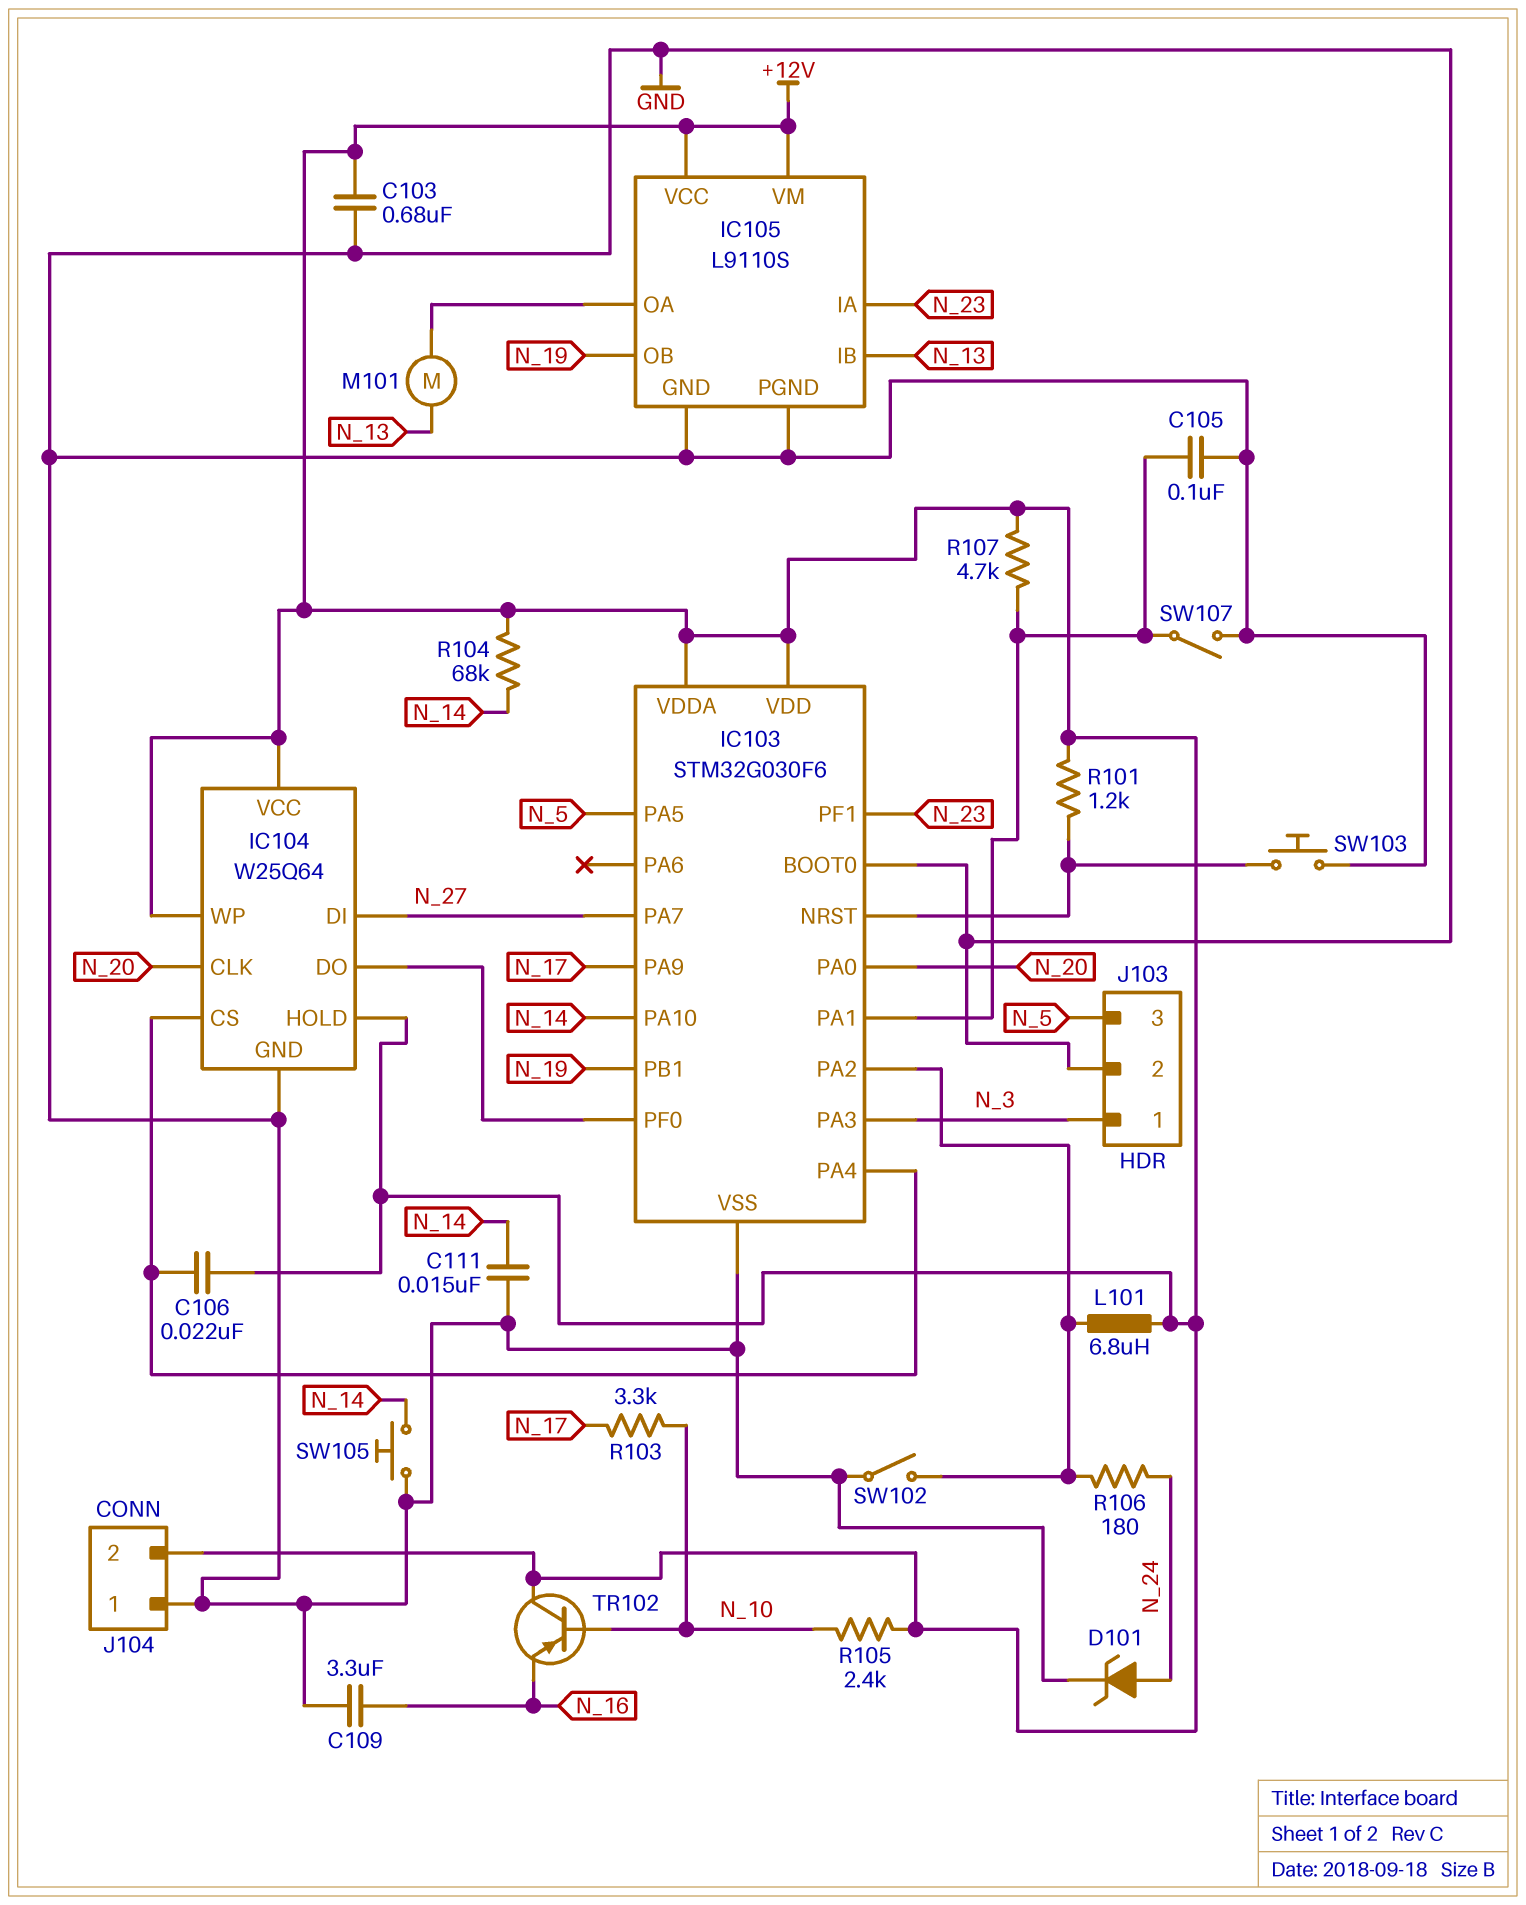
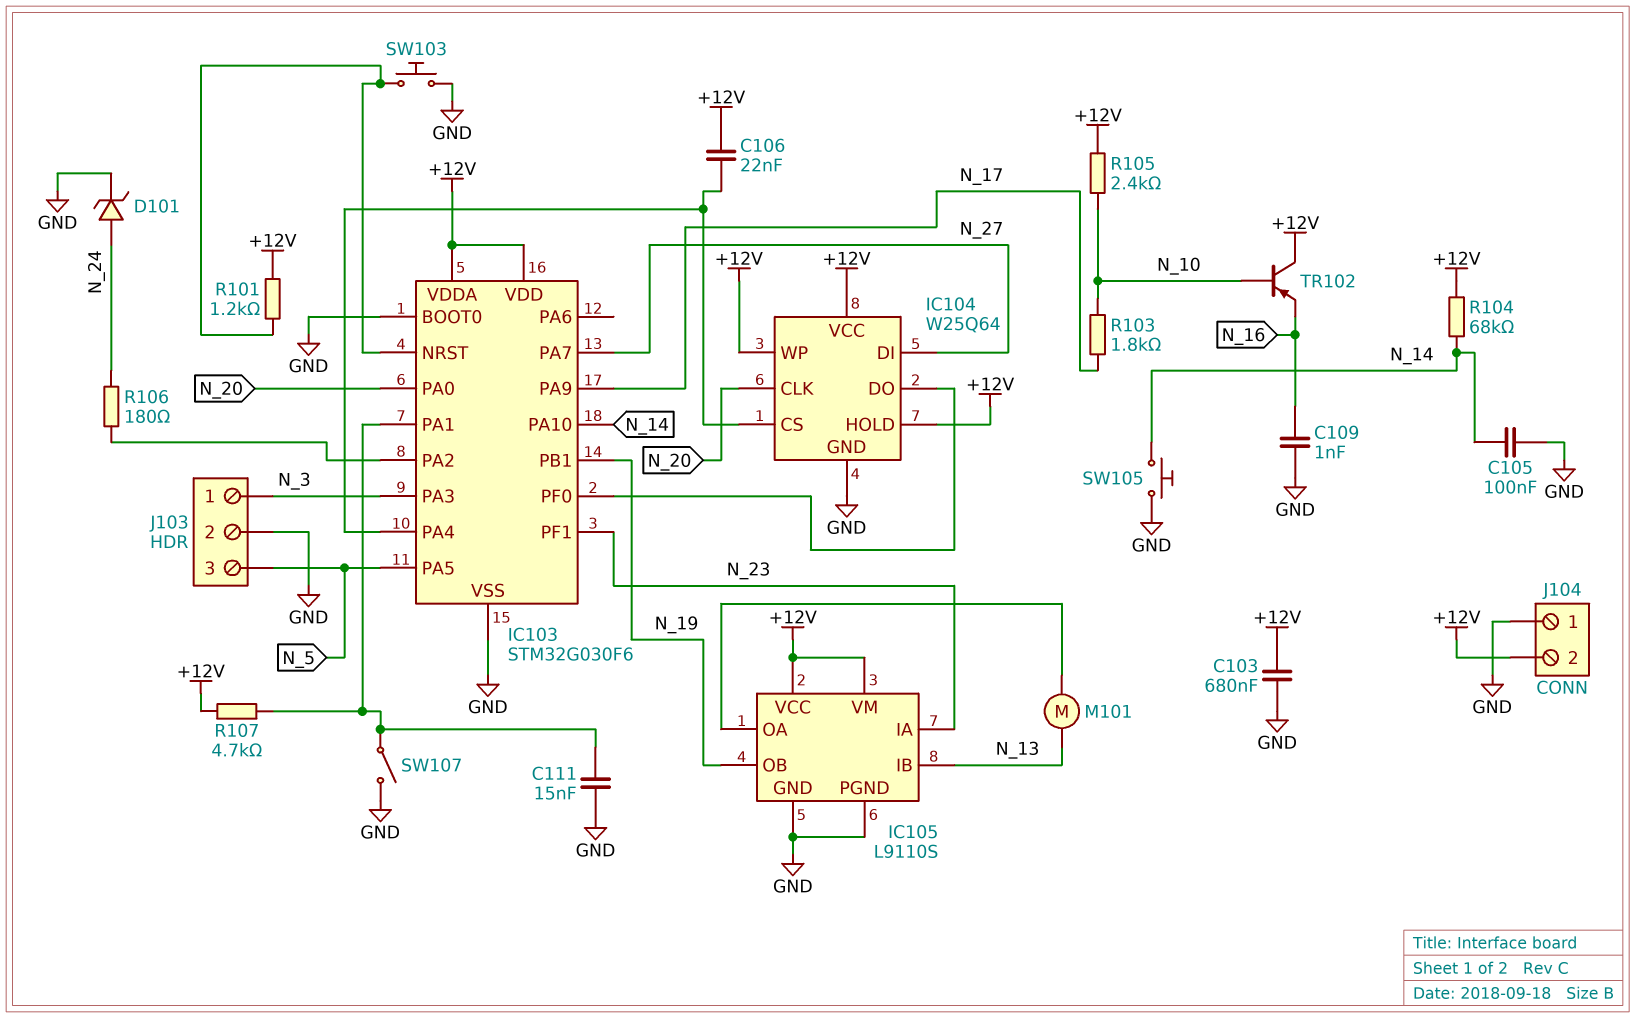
C105: 100nF (GND, IC103/PA1) -> 100nF (GND, N_14)
C109: 3.3uF (GND, N_16) -> 1nF (GND, N_16)
C111: 15nF (GND, N_14) -> 15nF (GND, IC103/PA1)
L101: 6.8uH (+12V, IC103/PA2) -> none
R103: 3.3k (N_10, N_17) -> 1.8k (N_10, N_17)
SW102: switch (GND, IC103/PA2) -> none

